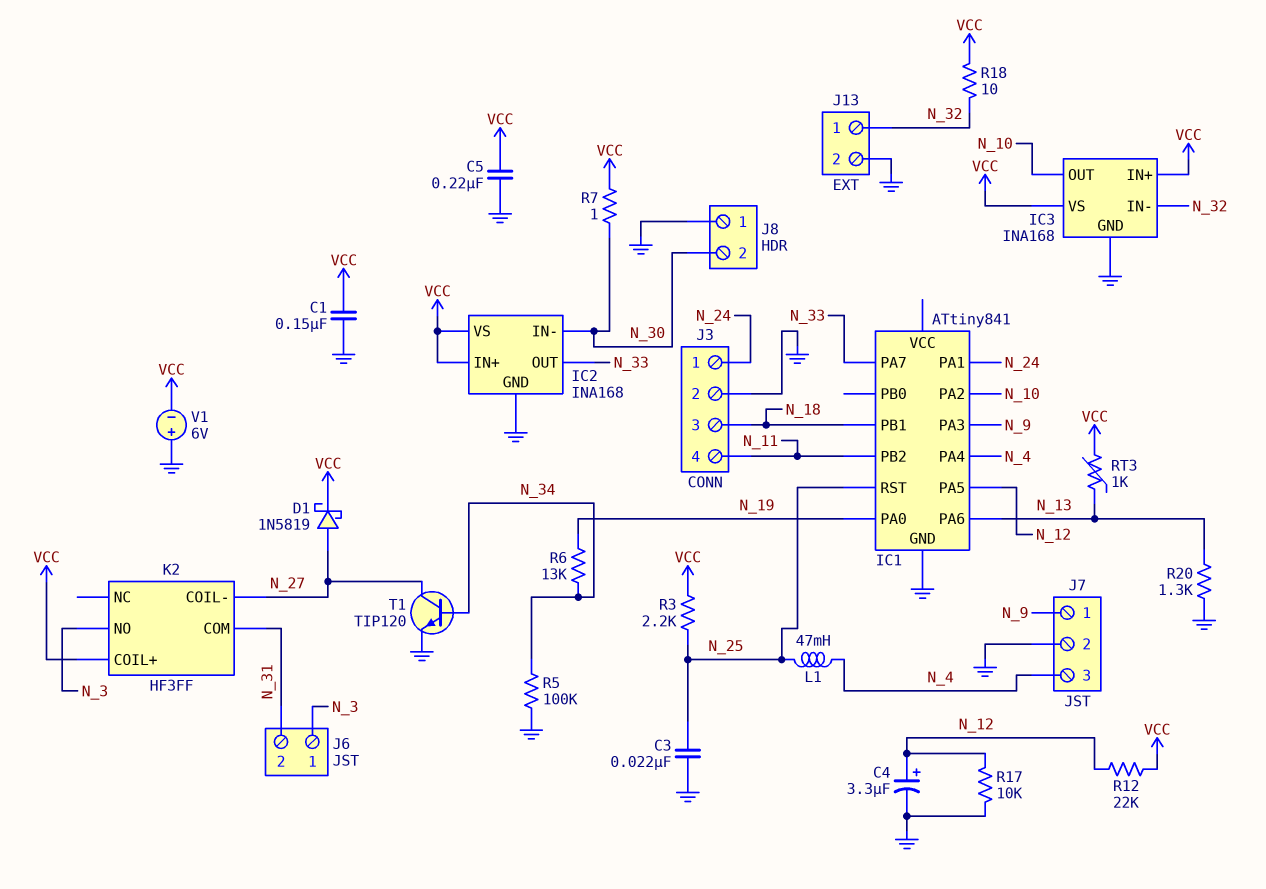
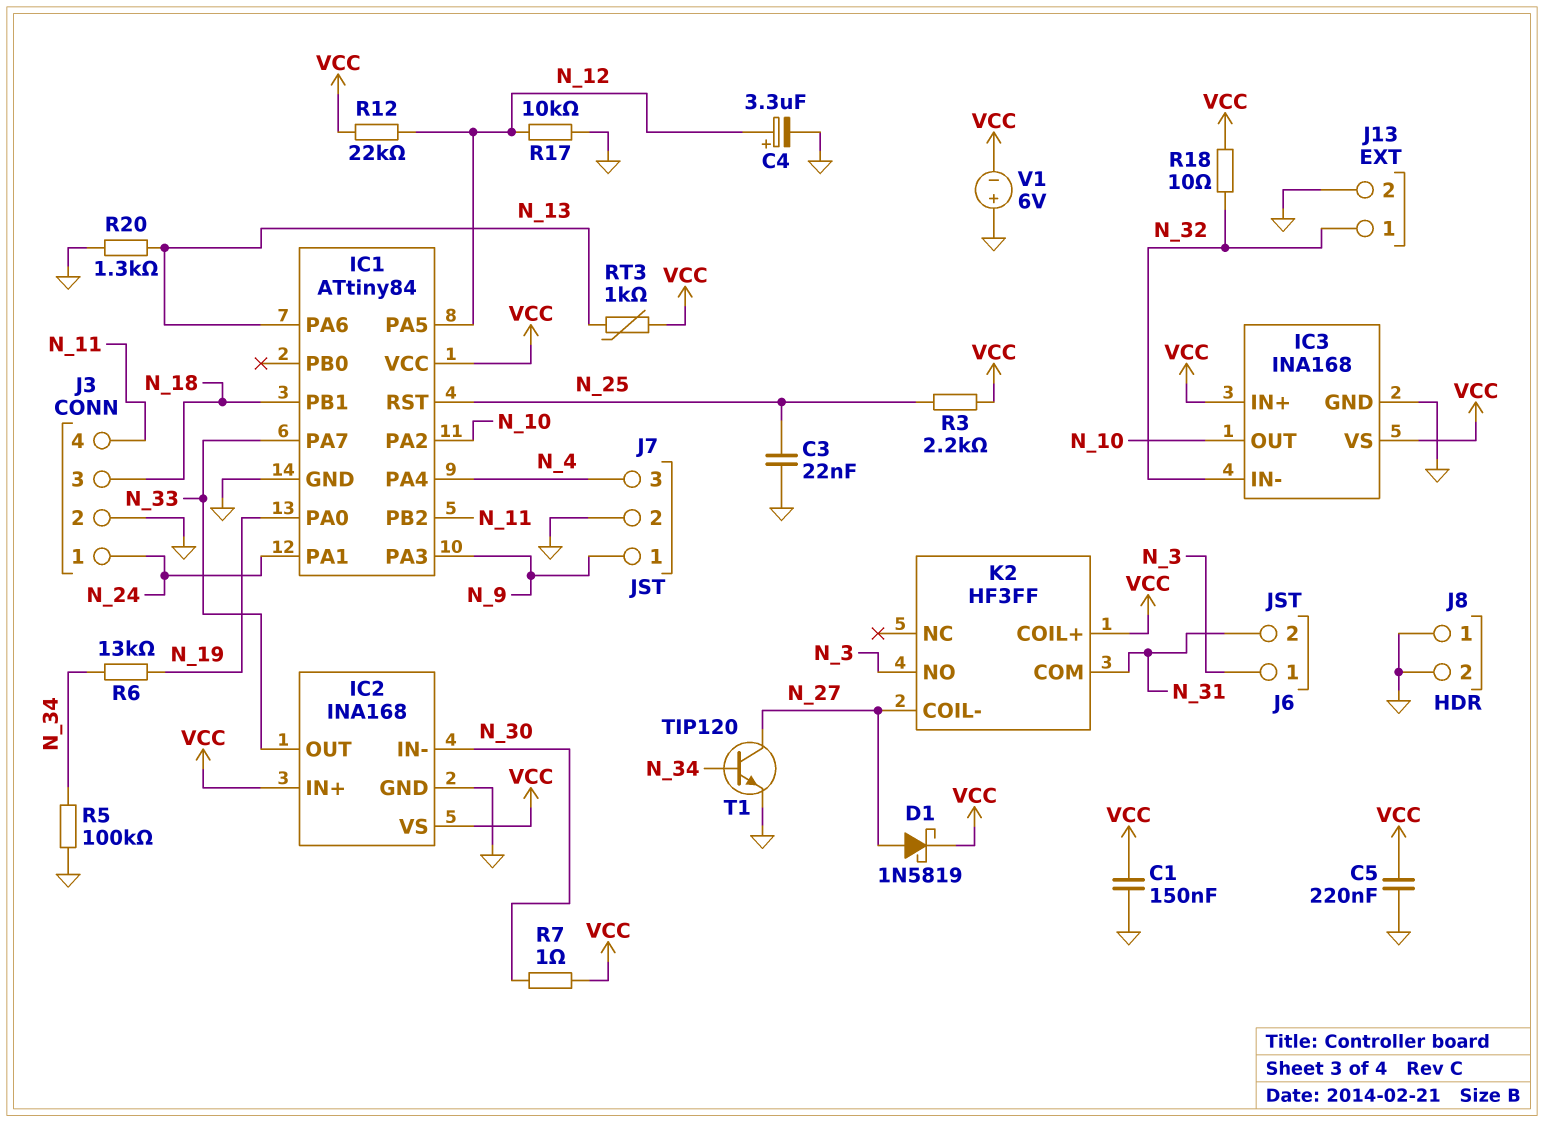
IC1: ATtiny841 -> ATtiny84
IC1 pin VCC: none -> VCC
J8 pin 2: N_30 -> GND
L1: 47mH (N_4, N_25) -> none

